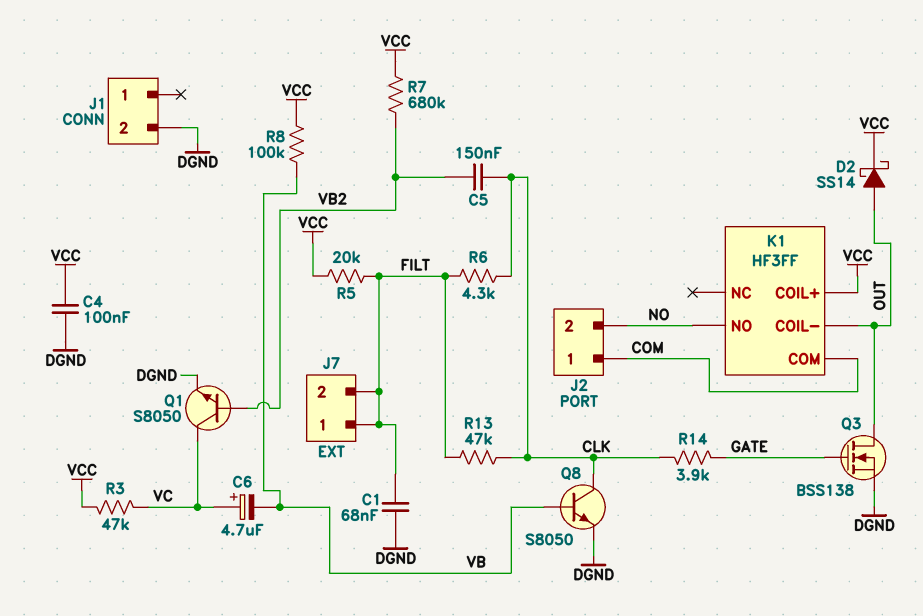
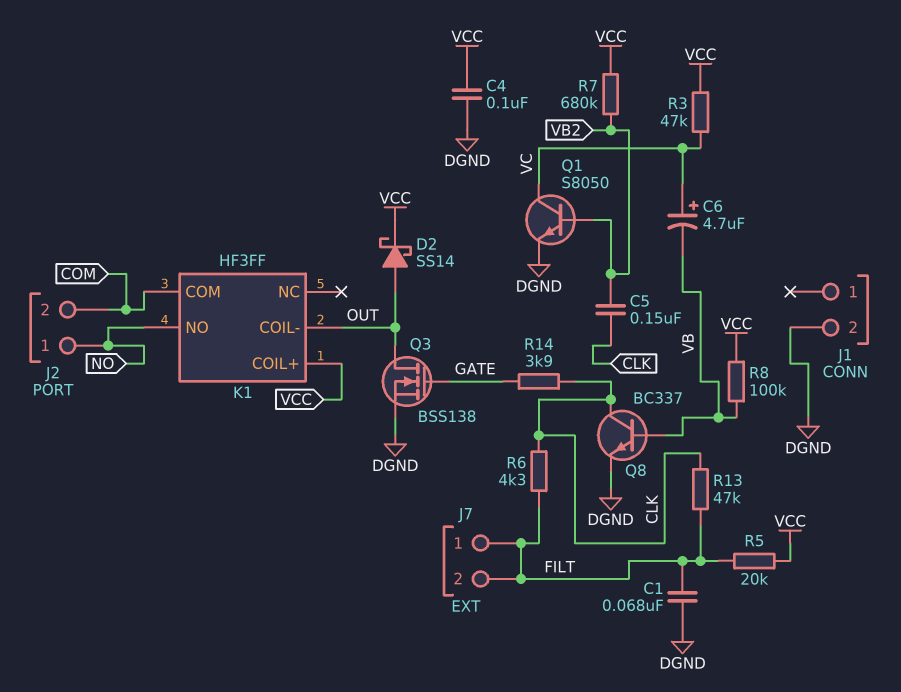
J2 pin 1: COM -> NO
J2 pin 2: NO -> COM
Q8: NPN S8050 (B VB, C CLK, E DGND) -> NPN BC337 (B VB, C CLK, E DGND)

